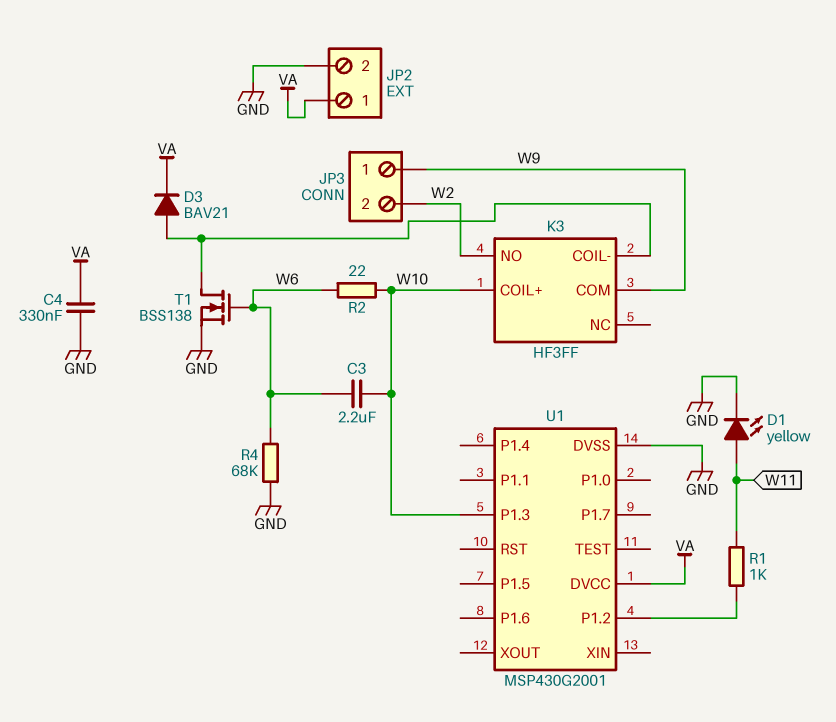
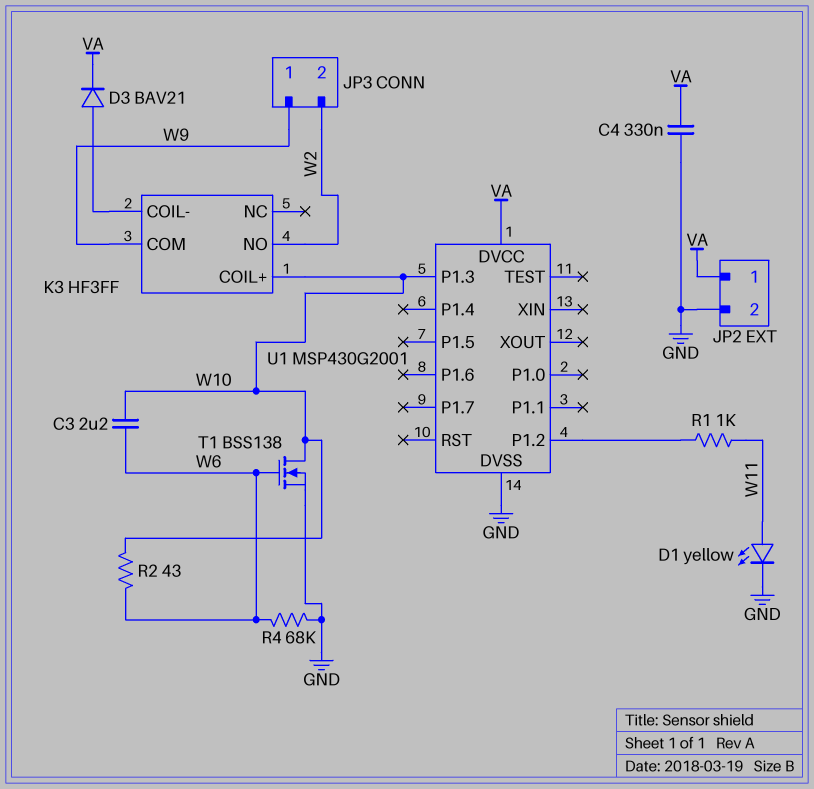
R2: 22 (W6, W10) -> 43 (W6, W10)
T1: NMOS BSS138 (G W6, D K3/COIL-, S GND) -> NMOS BSS138 (G W6, D W10, S GND)

